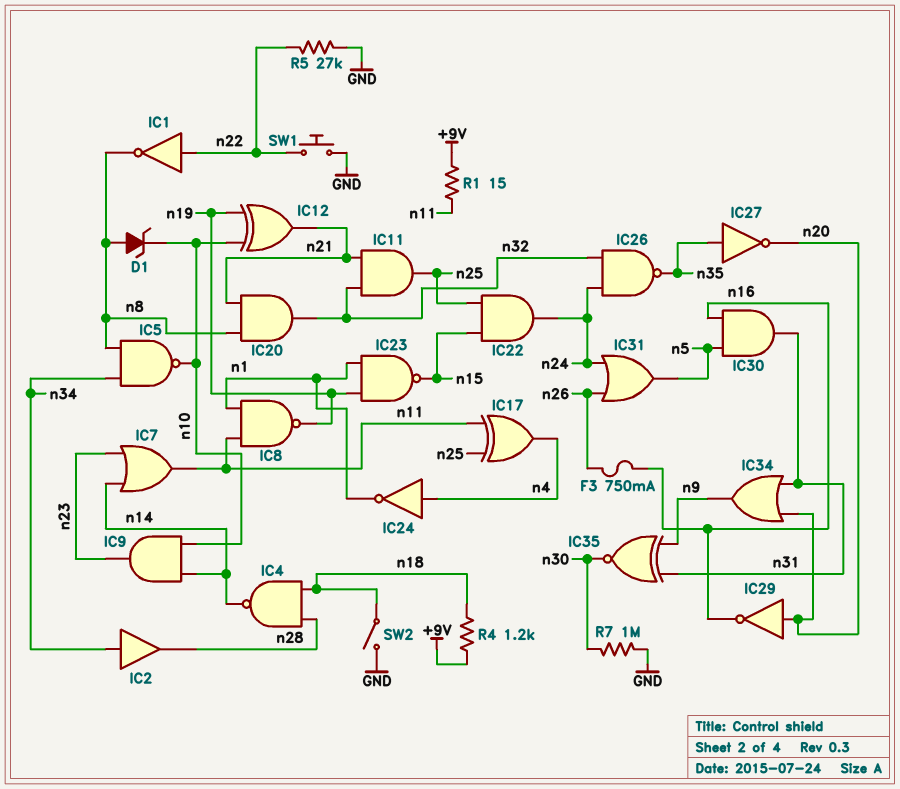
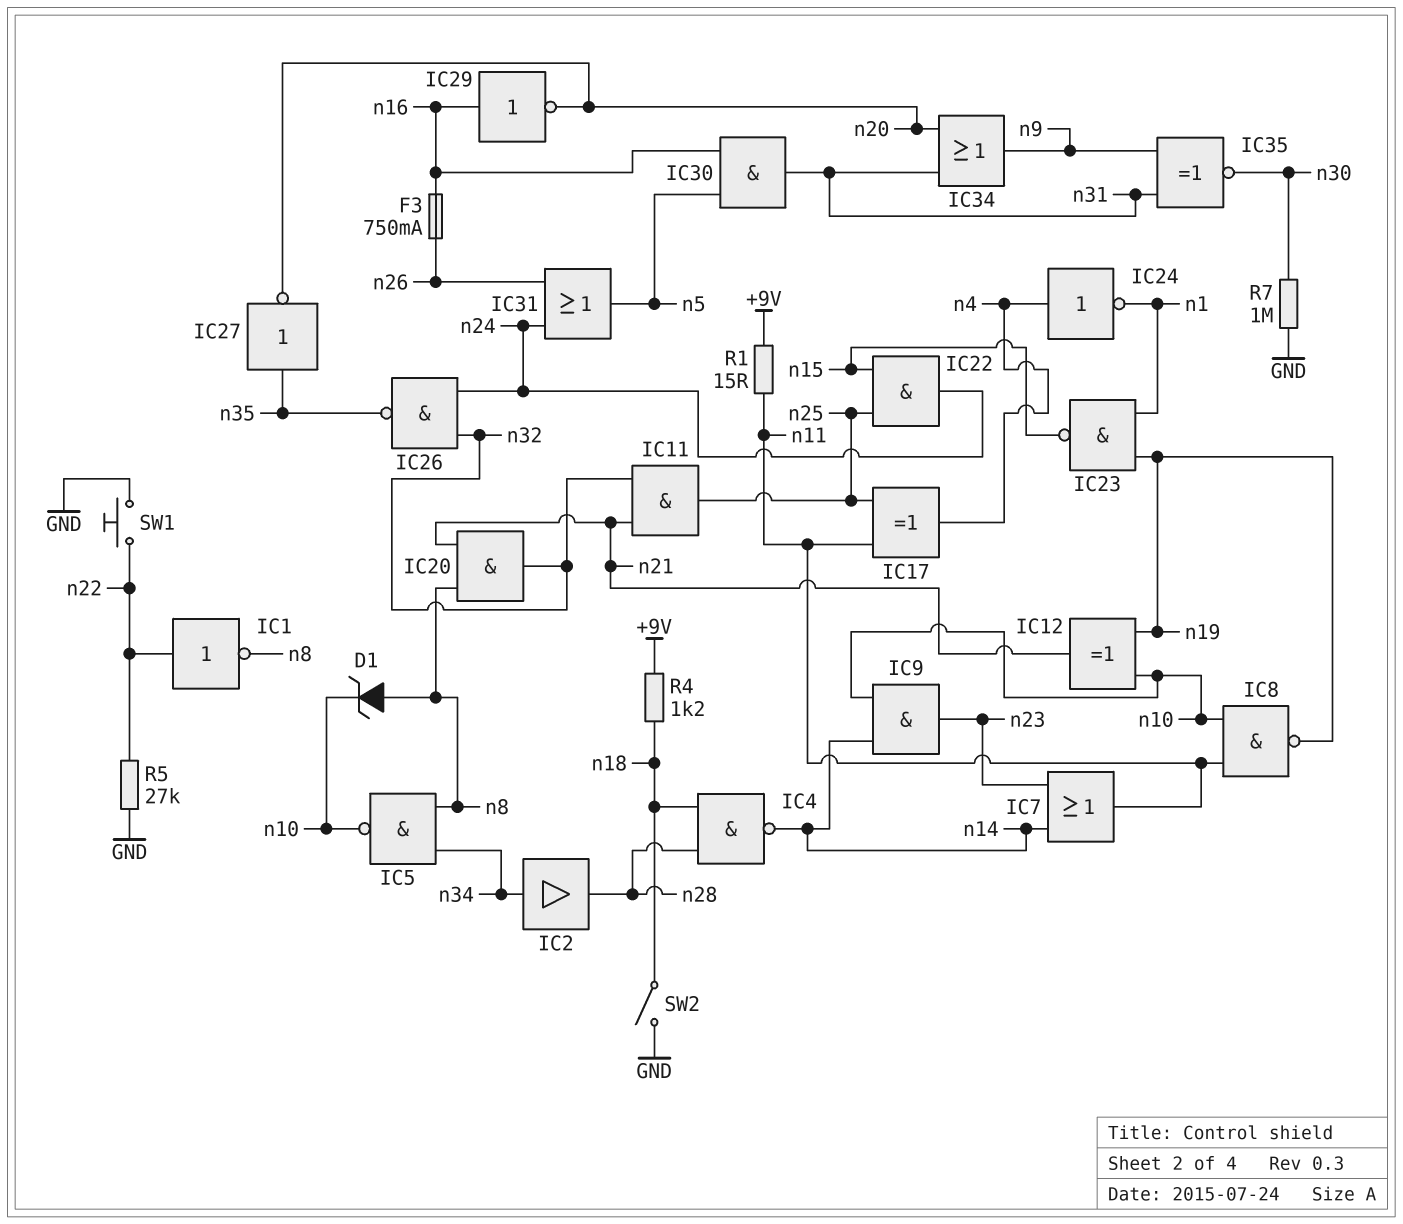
IC8: NAND (in n1, in n11, out n19) -> NAND (in n10, in n11, out n19)
IC29: NOT (in n20, out n16) -> NOT (in n16, out n20)

